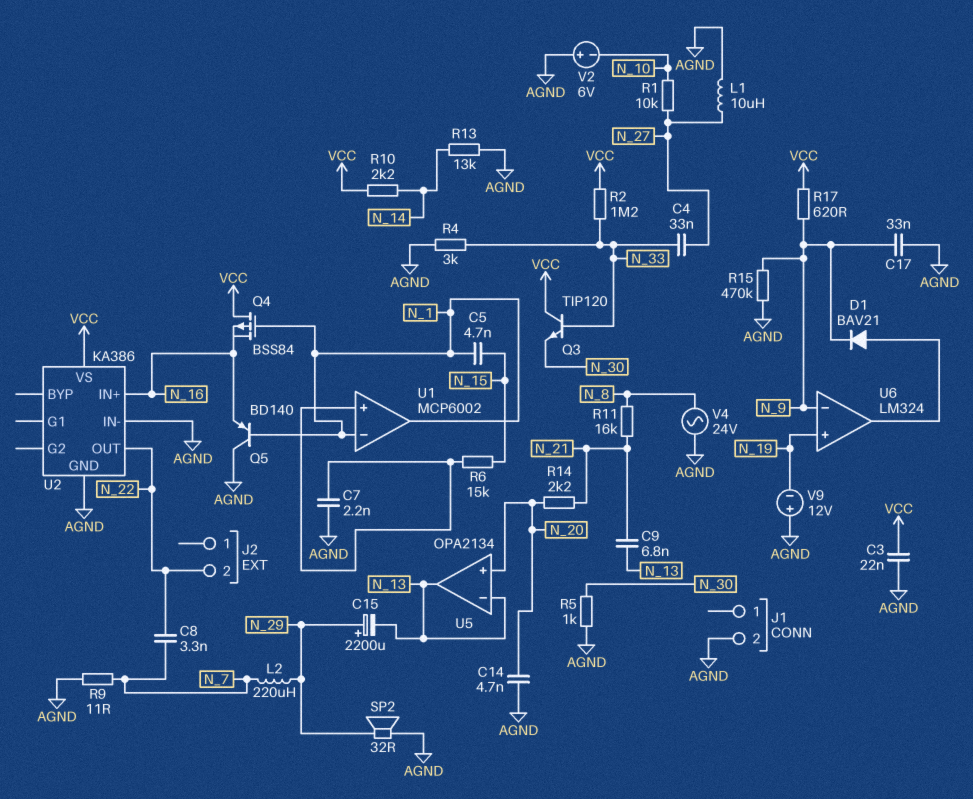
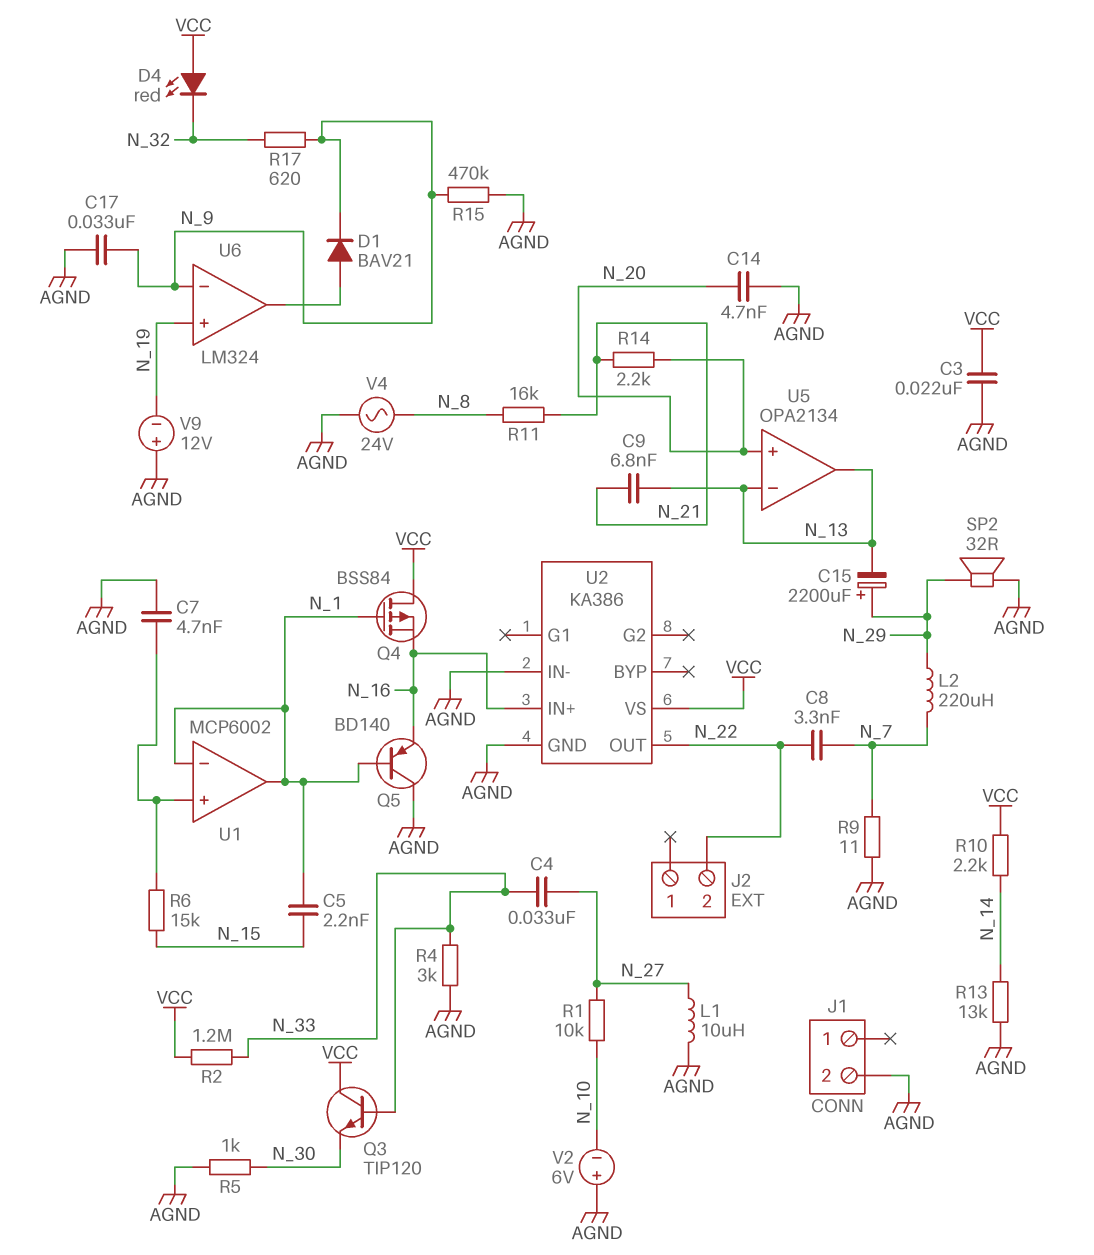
C5: 4.7nF (N_1, N_15) -> 2.2nF (N_1, N_15)
C7: 2.2nF (AGND, U1/in+) -> 4.7nF (AGND, U1/in+)
D4: none -> LED red (A VCC, K N_32)
R17: 620 (N_9, VCC) -> 620 (N_9, N_32)

